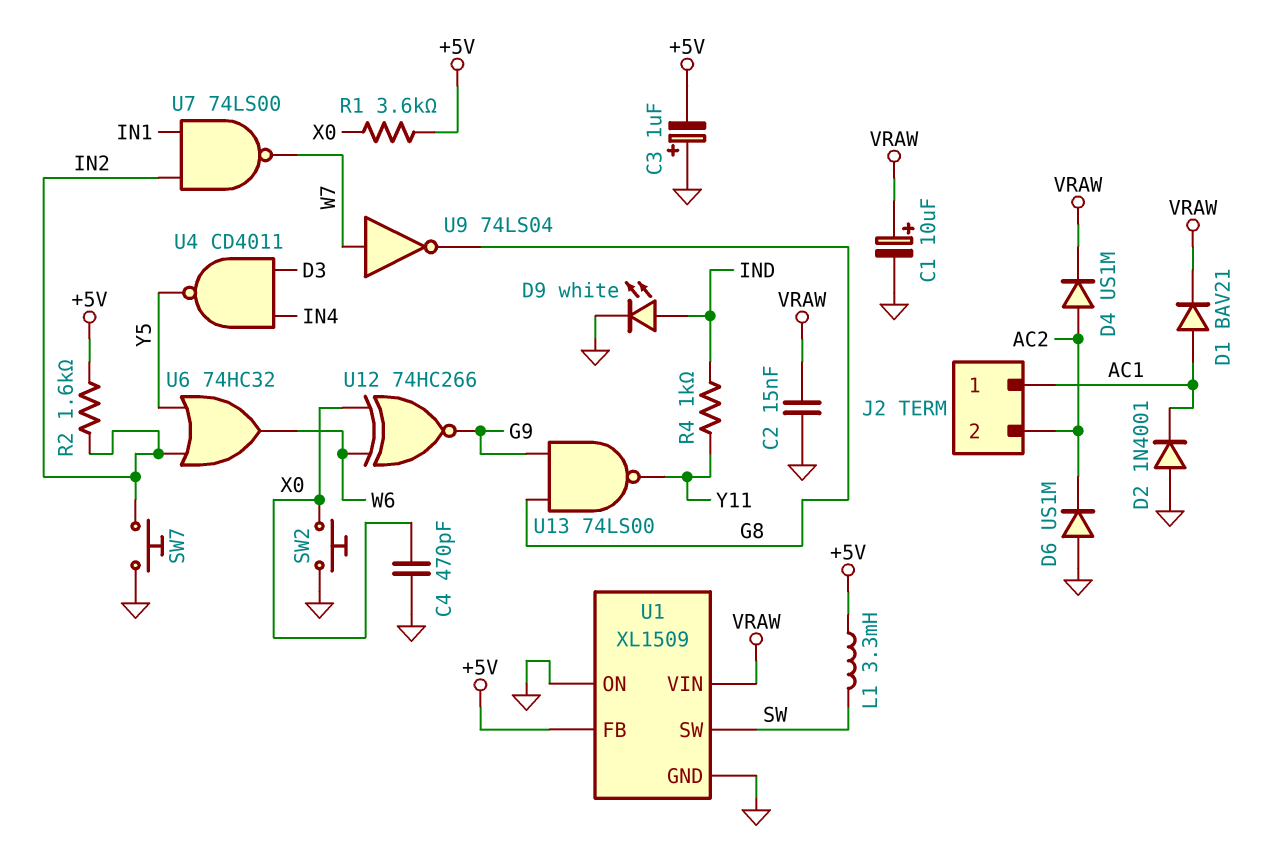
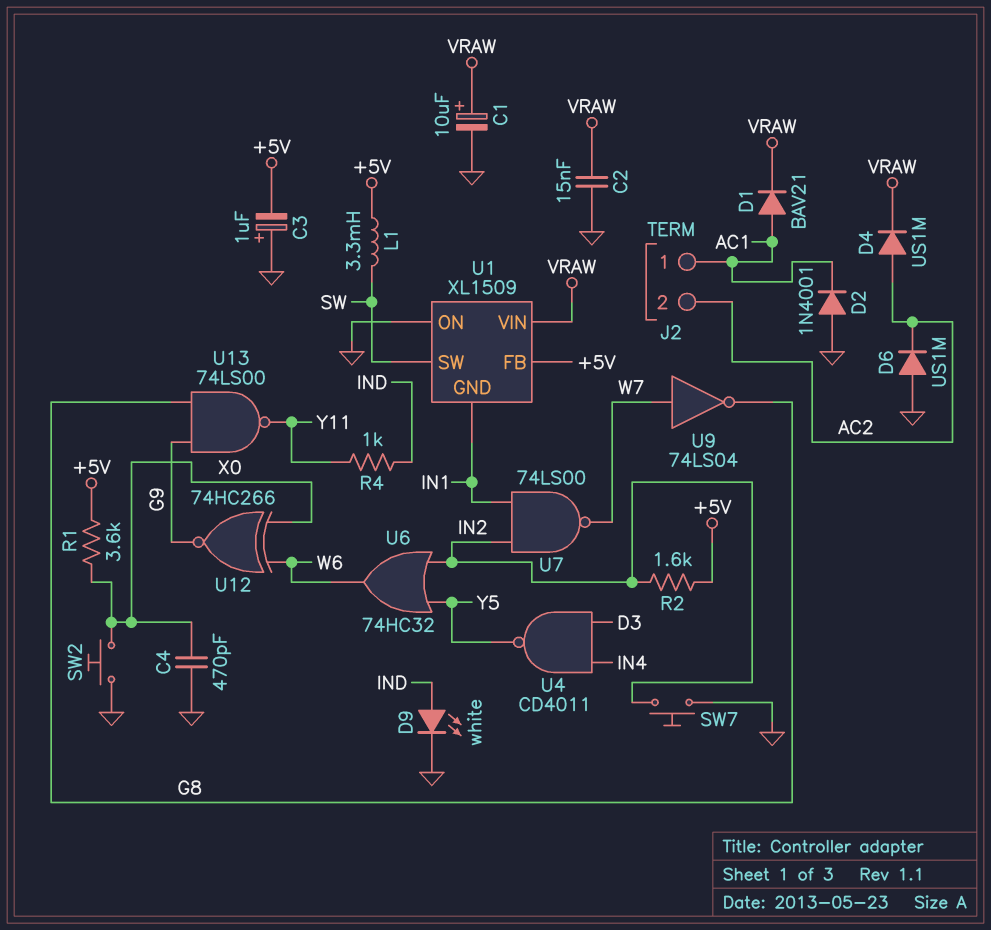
U1 pin GND: GND -> IN1

